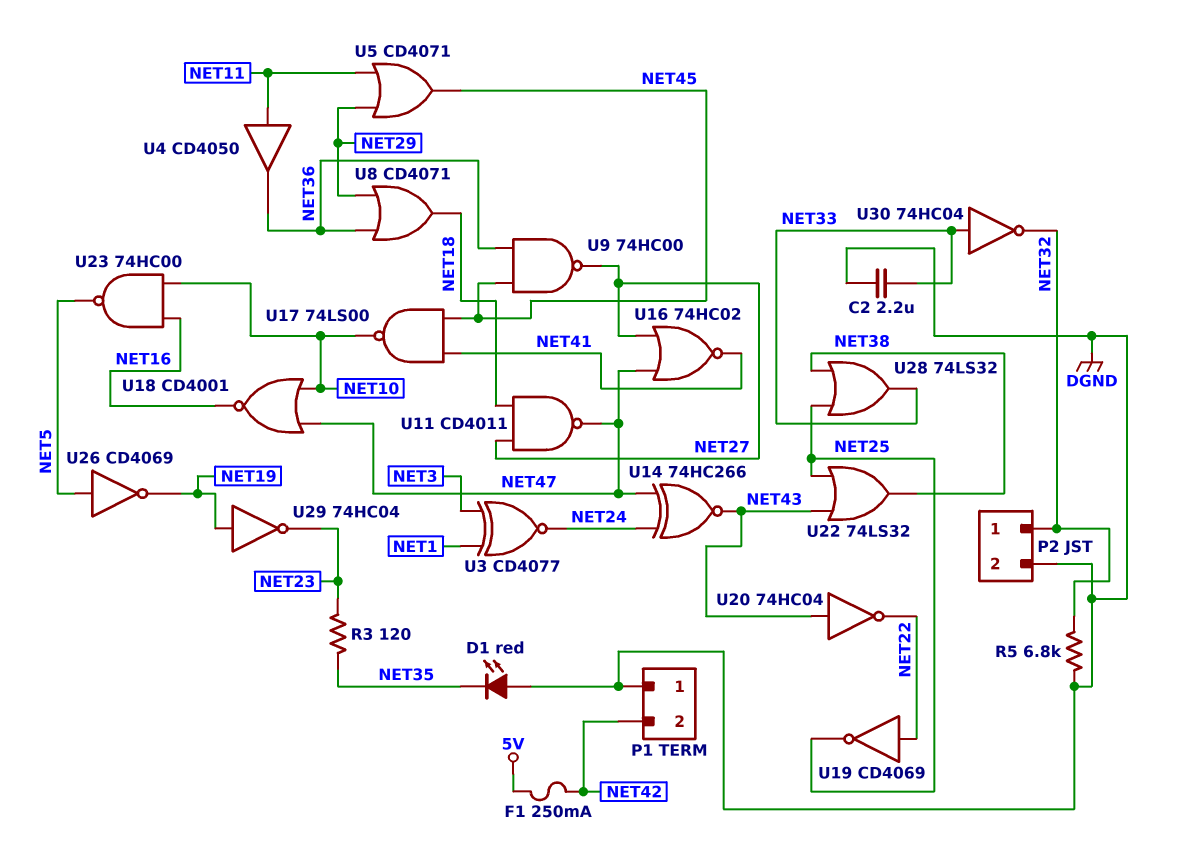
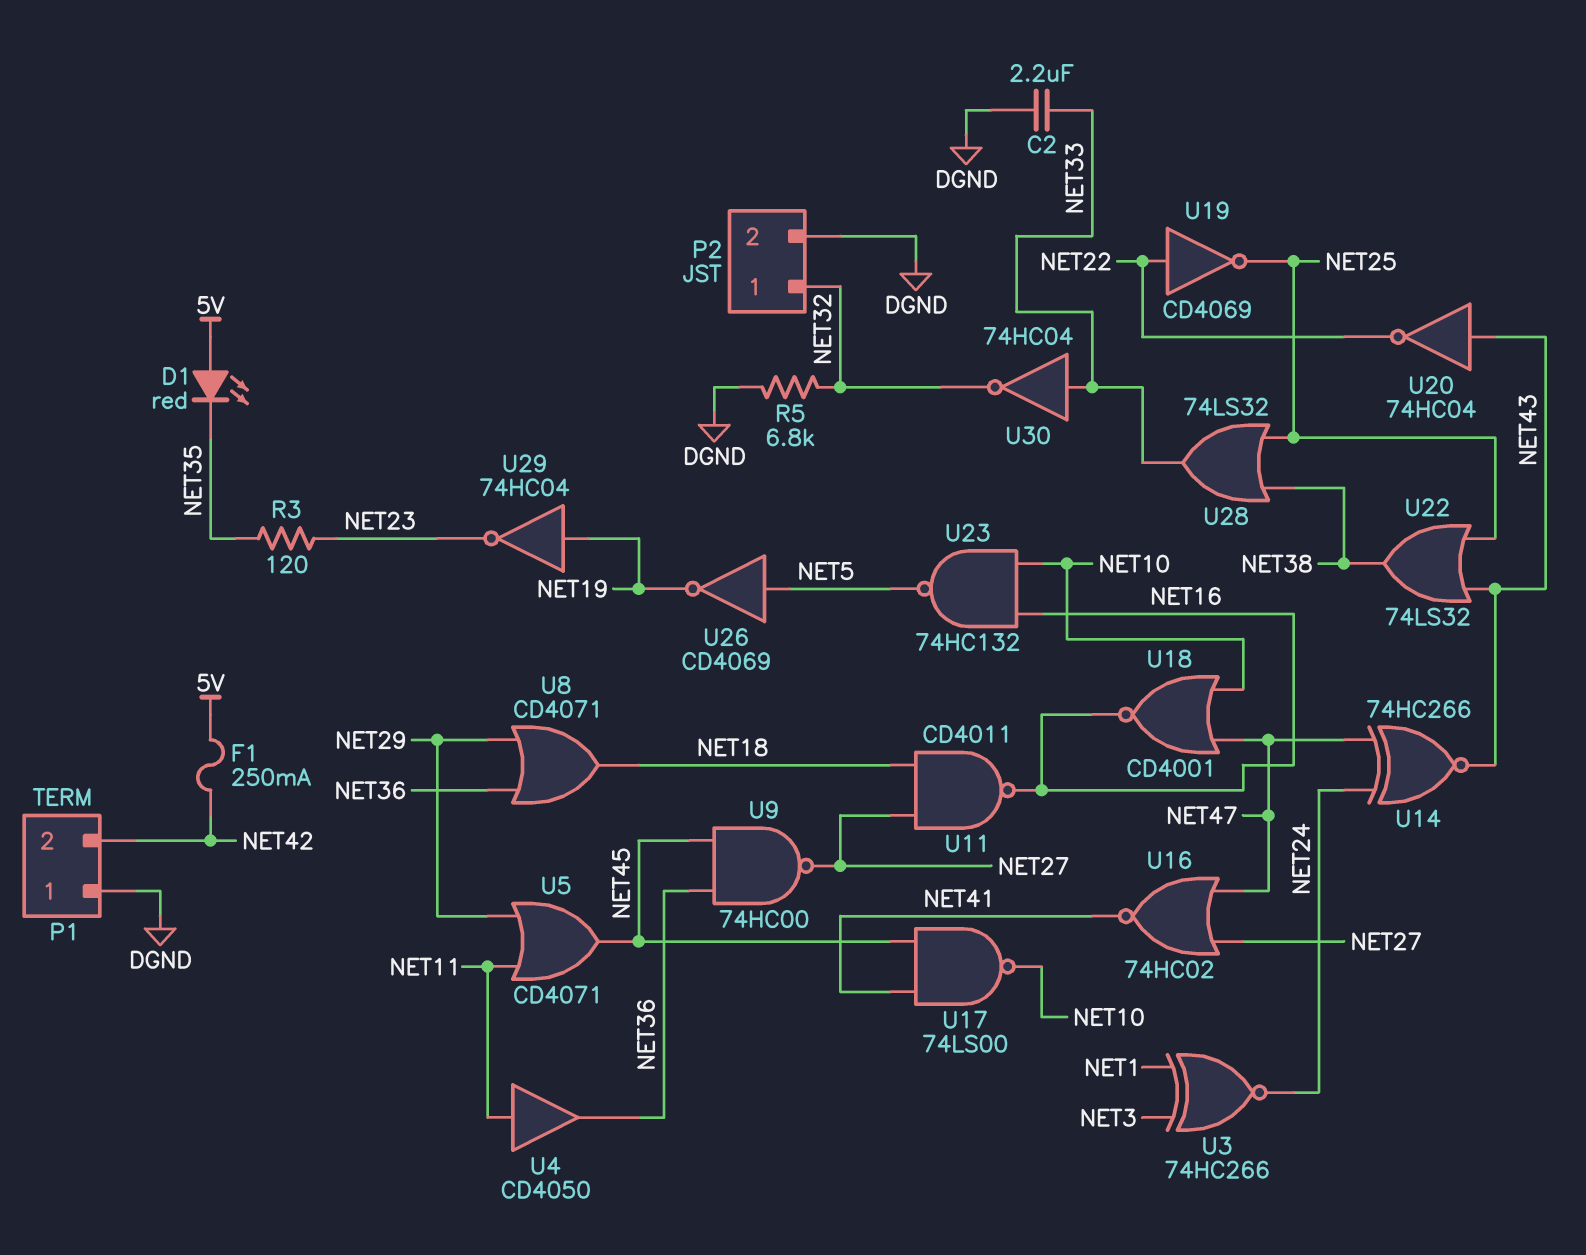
D1: LED red (A DGND, K NET35) -> LED red (A 5V, K NET35)
U3: XNOR CD4077 (in NET1, in NET3, out NET24) -> XNOR 74HC266 (in NET1, in NET3, out NET24)
U11: NAND CD4011 (in NET18, in NET27, out NET47) -> NAND CD4011 (in NET18, in NET27, out NET16)
U23: NAND 74HC00 (in NET10, in NET16, out NET5) -> NAND 74HC132 (in NET10, in NET16, out NET5)

